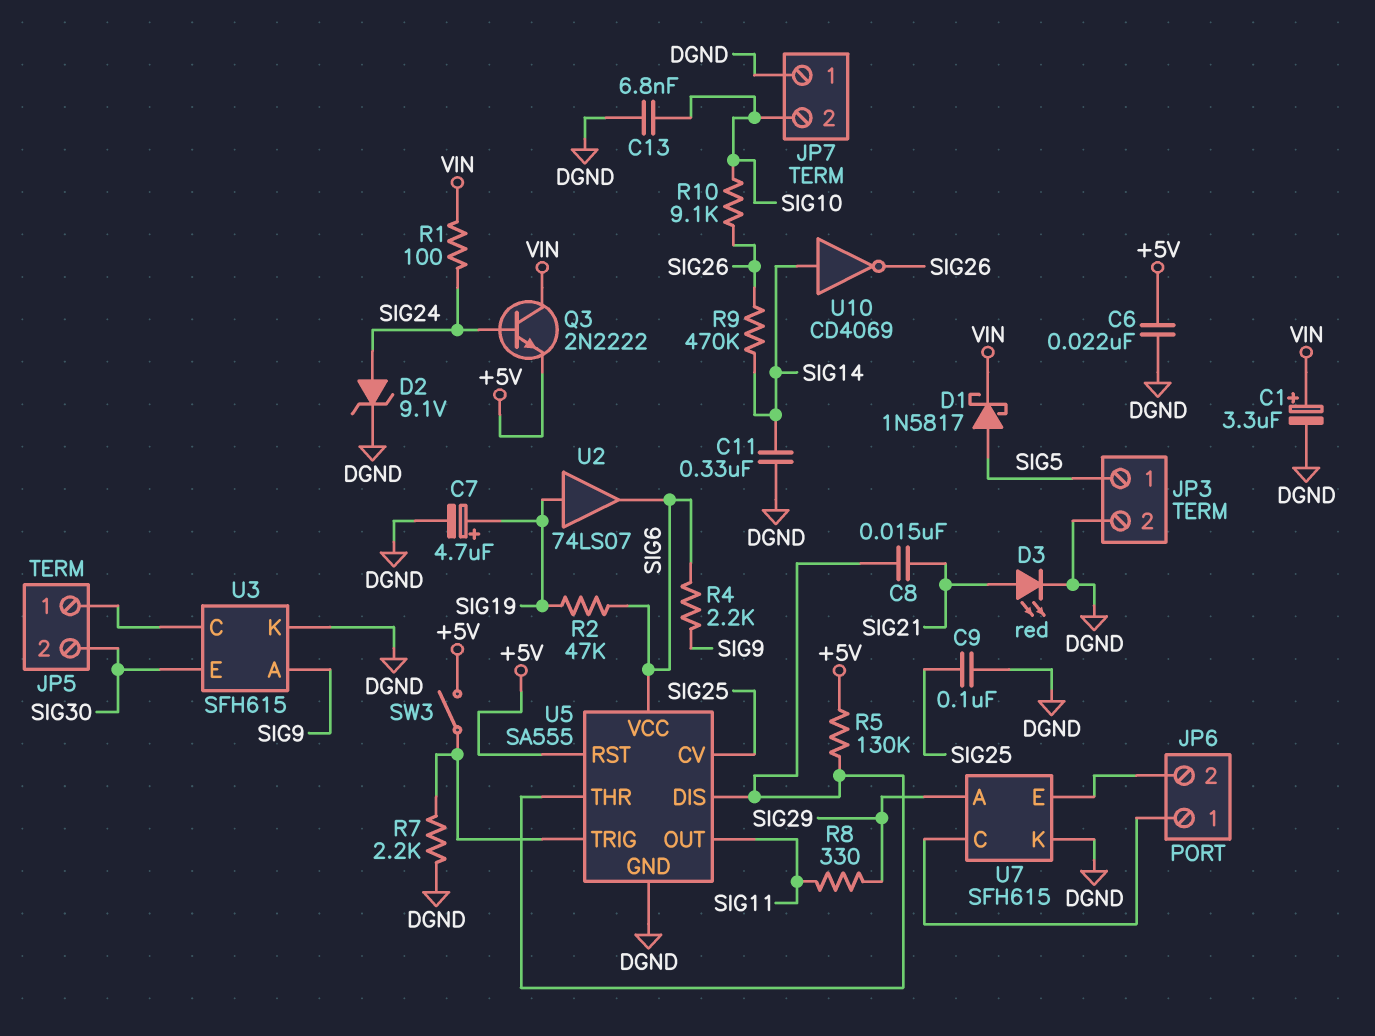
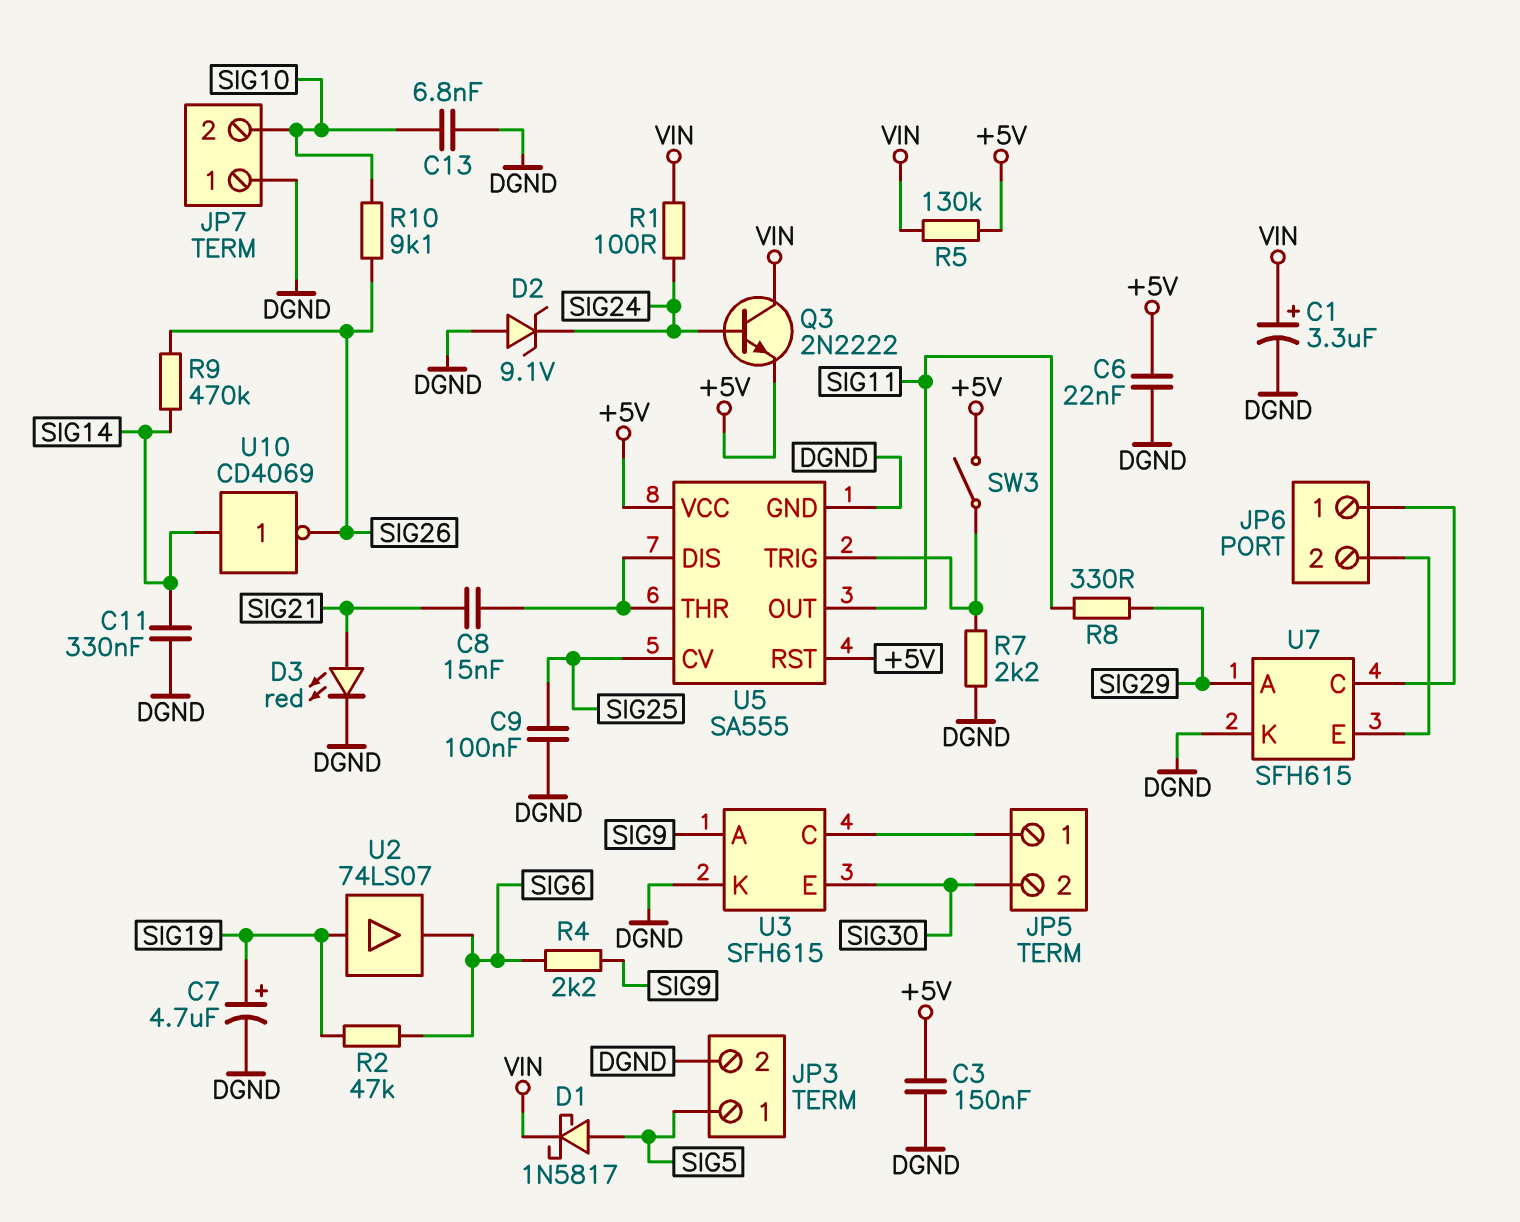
C3: none -> 150nF (+5V, DGND)
D2: zener 9.1V (A SIG24, K DGND) -> zener 9.1V (A DGND, K SIG24)
R5: 130k (+5V, U5/DIS) -> 130k (+5V, VIN)
U5 pin VCC: SIG6 -> +5V

